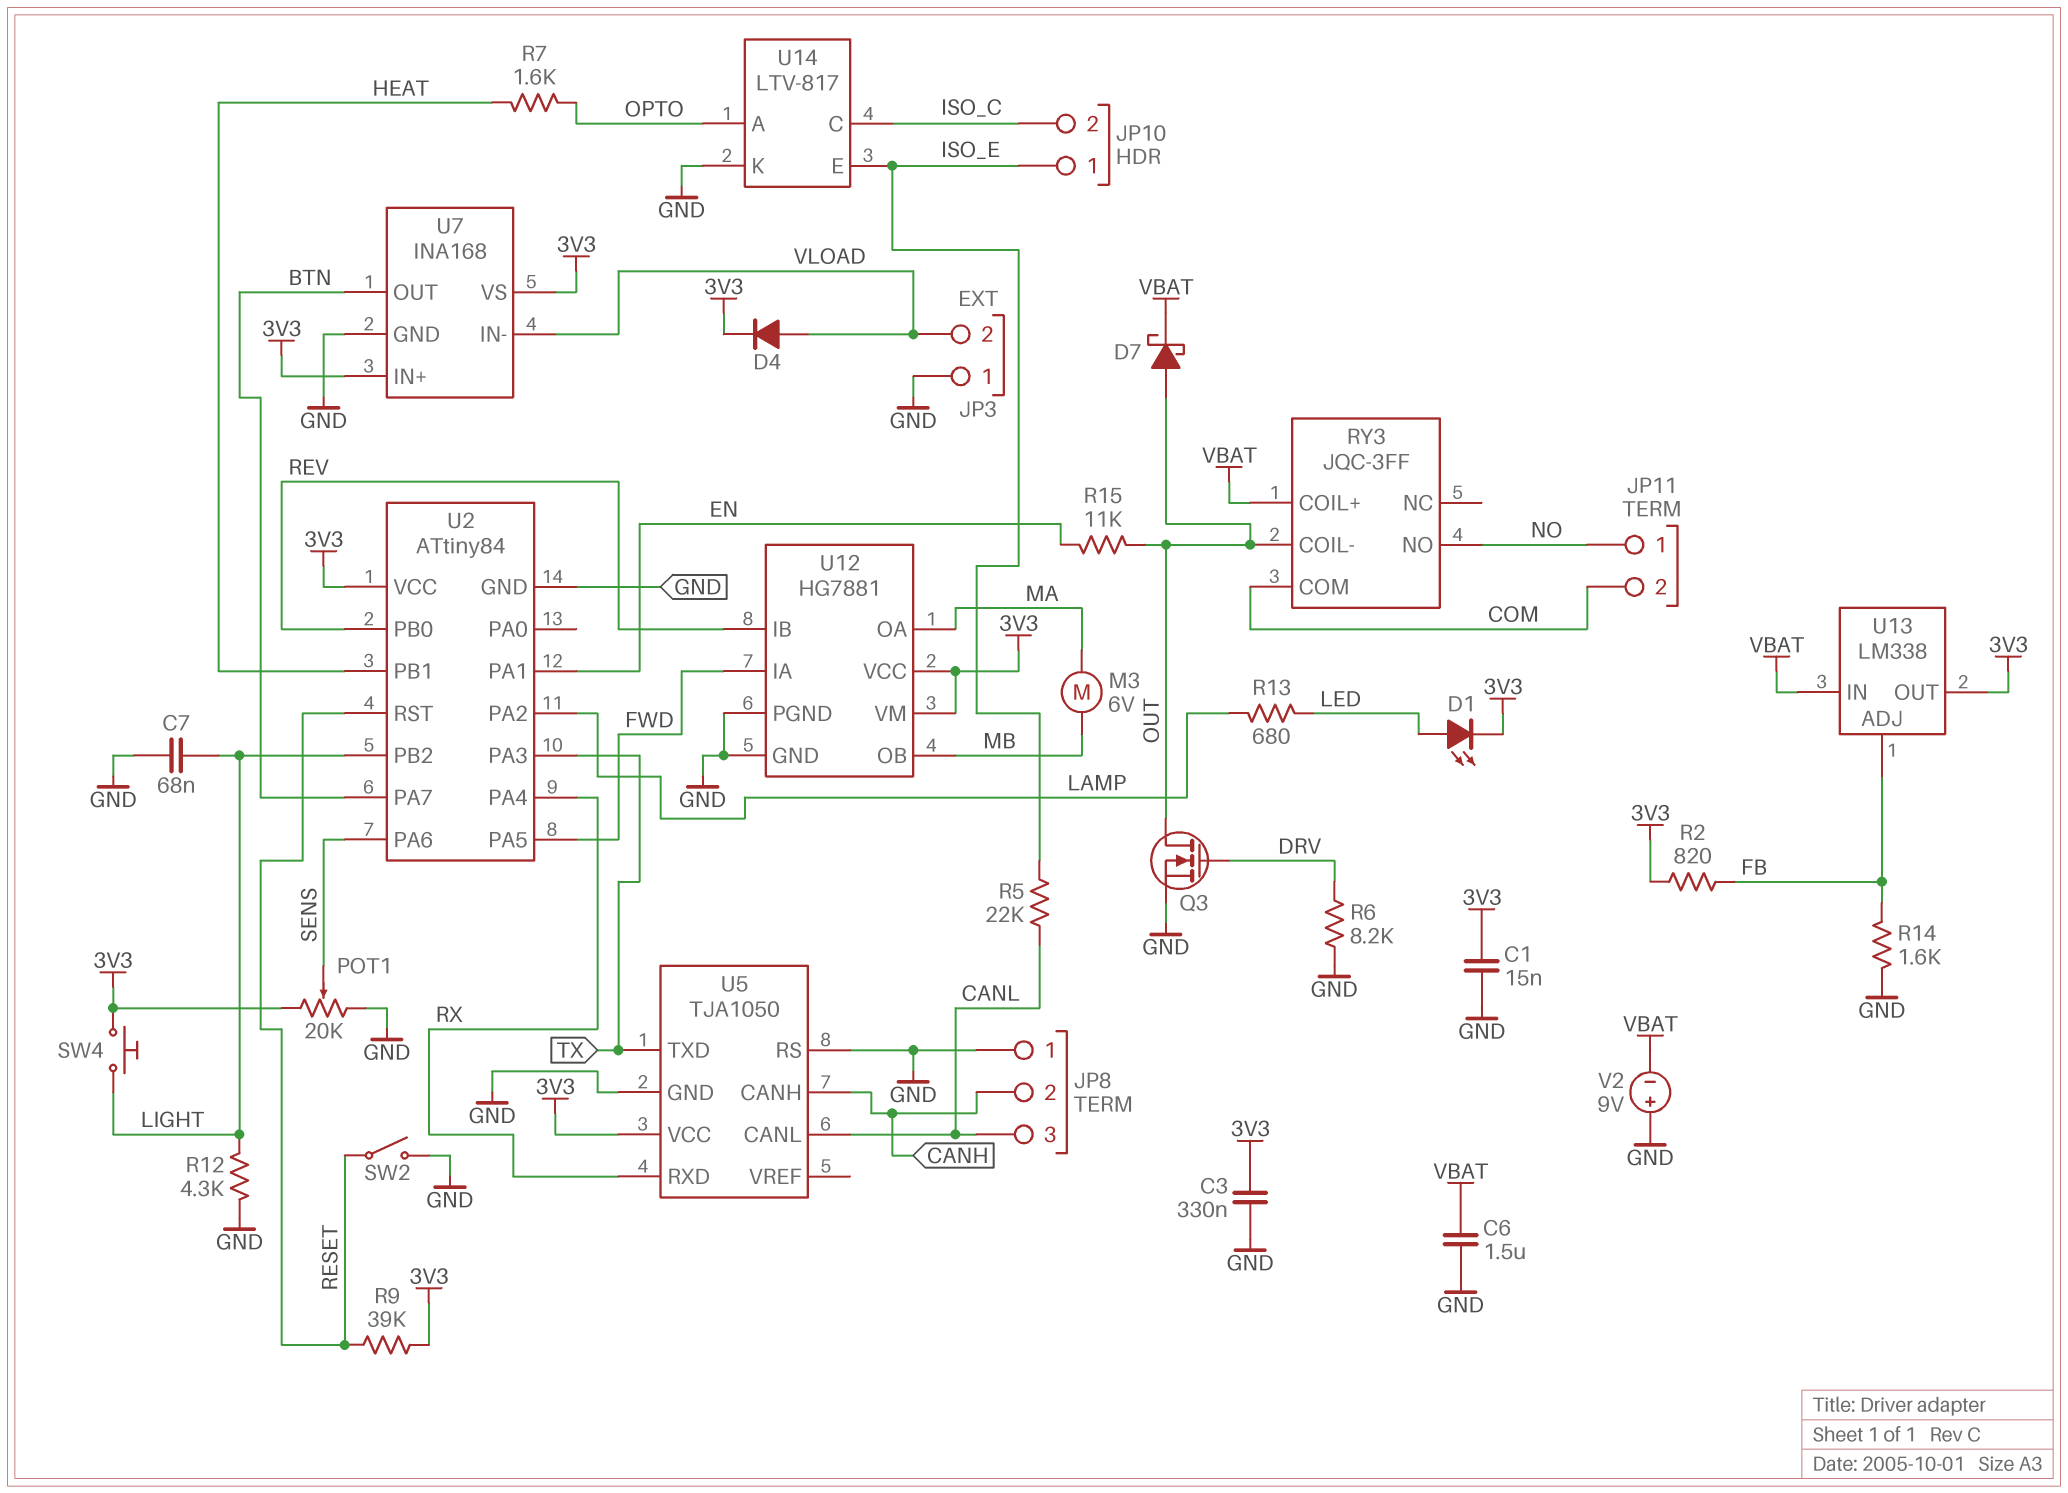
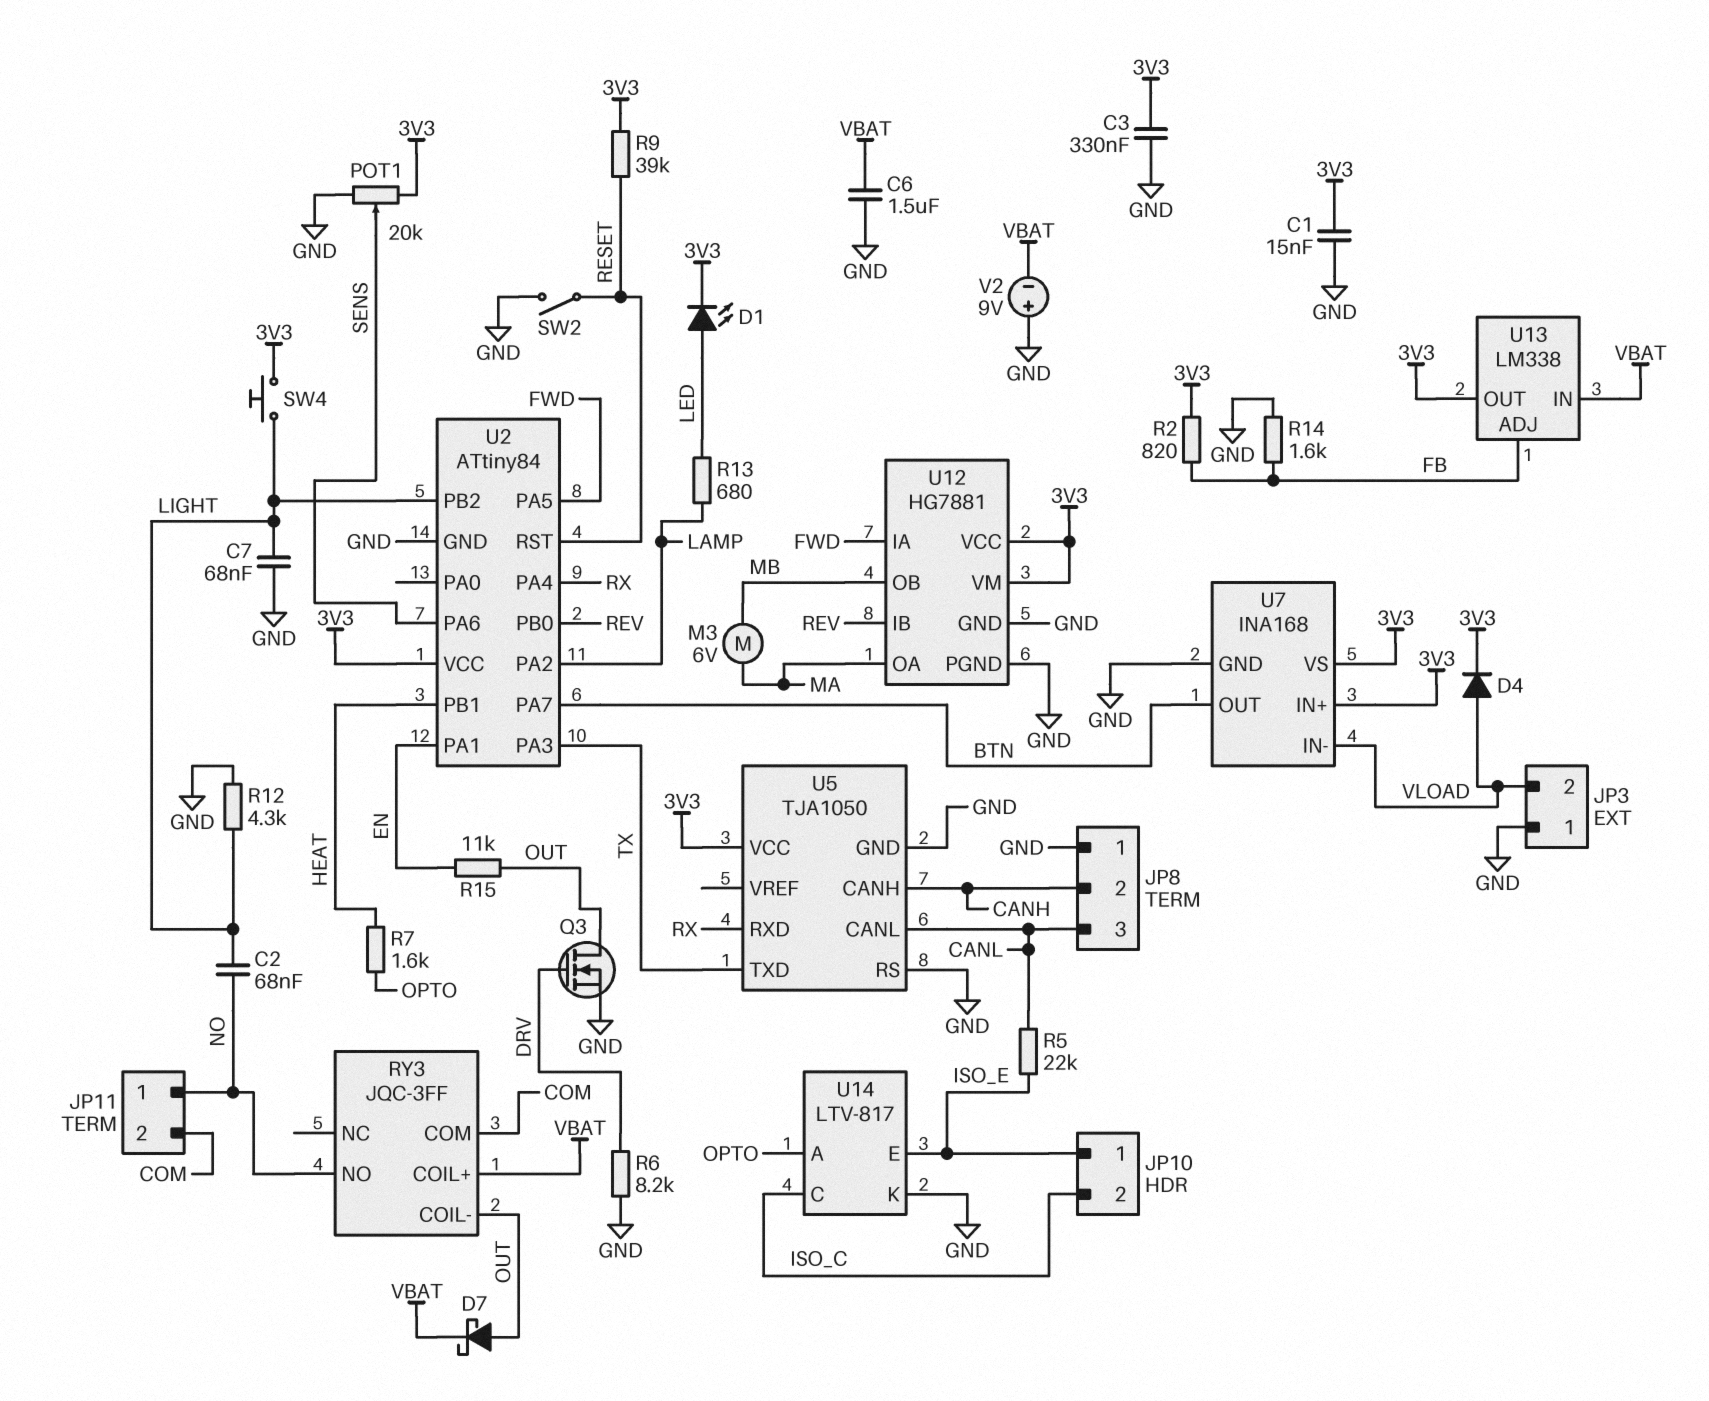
C2: none -> 68nF (LIGHT, NO)

